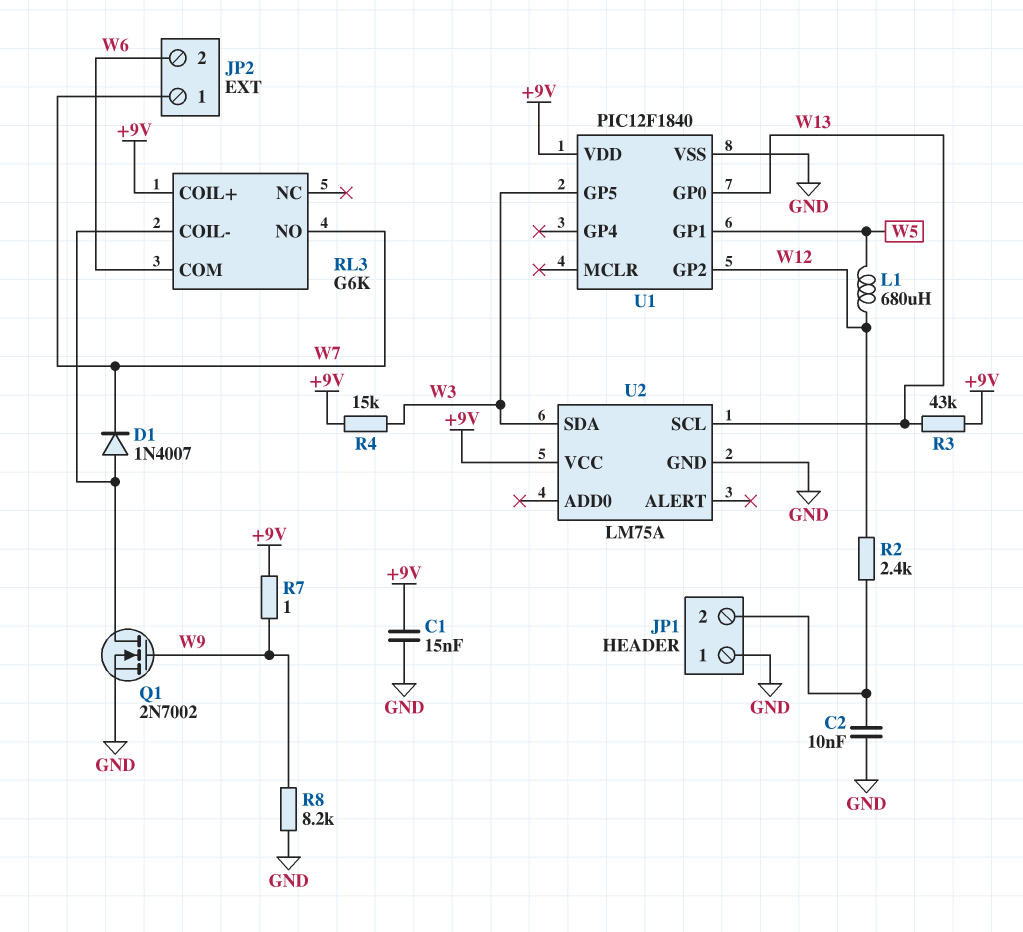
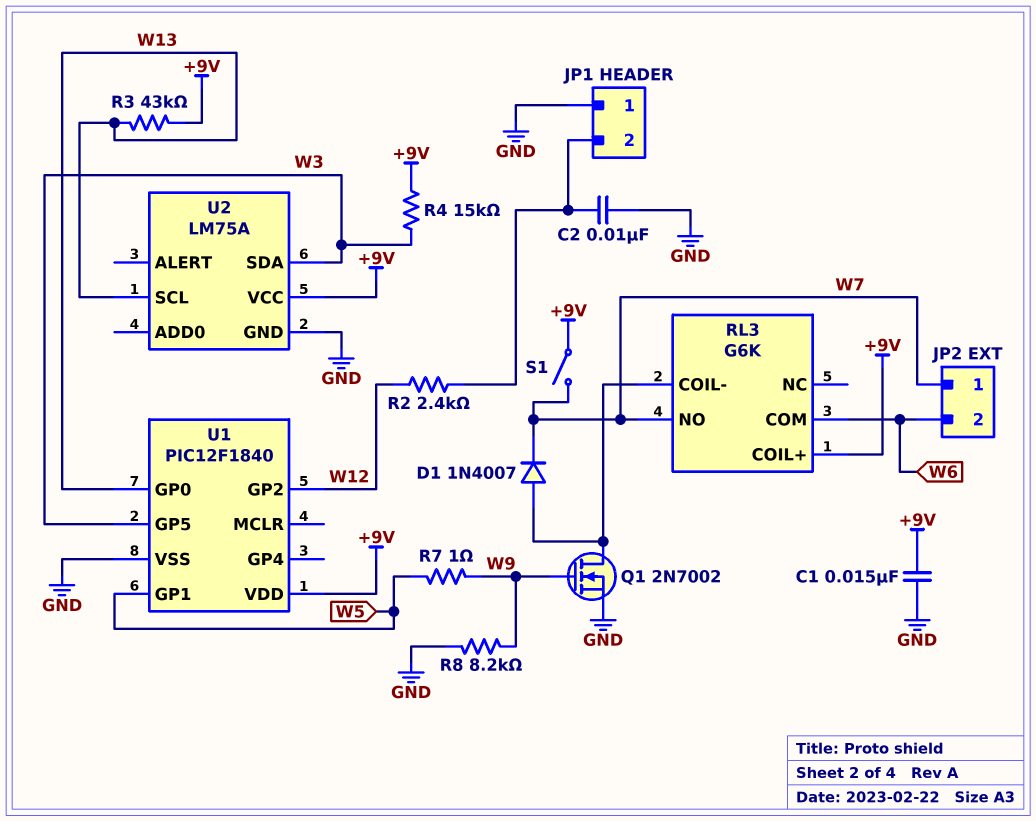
L1: 680uH (W5, W12) -> none
R7: 1 (+9V, W9) -> 1 (W5, W9)
S1: none -> switch (+9V, W7)

